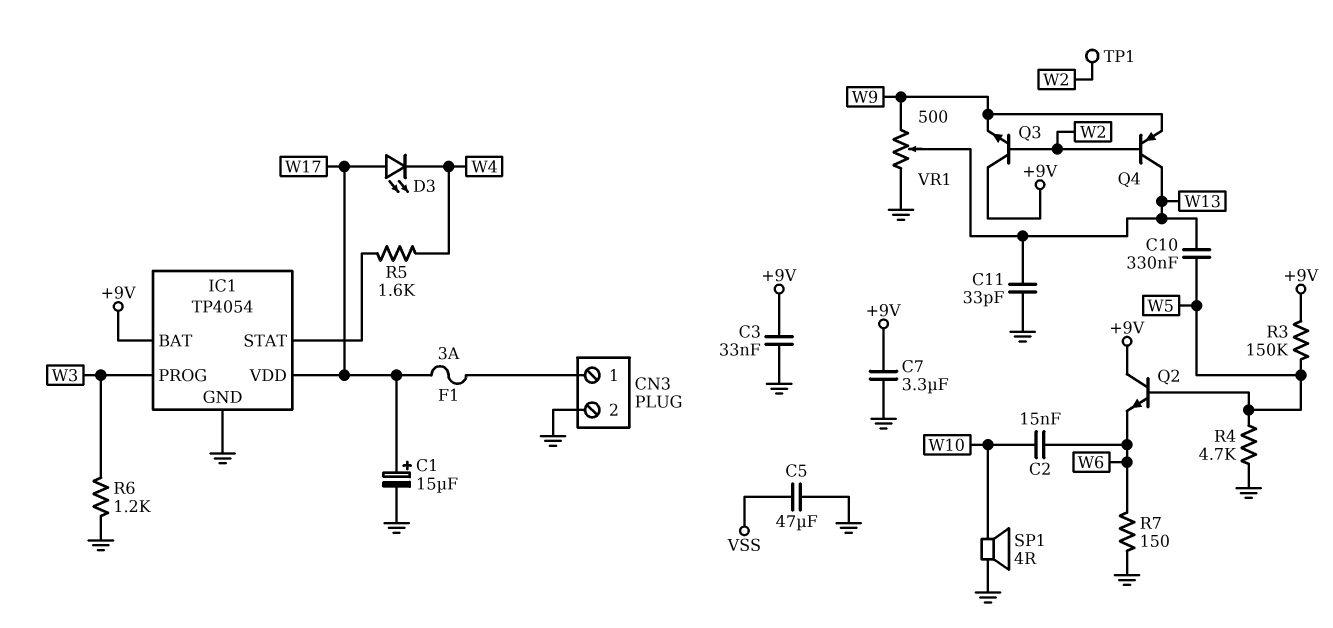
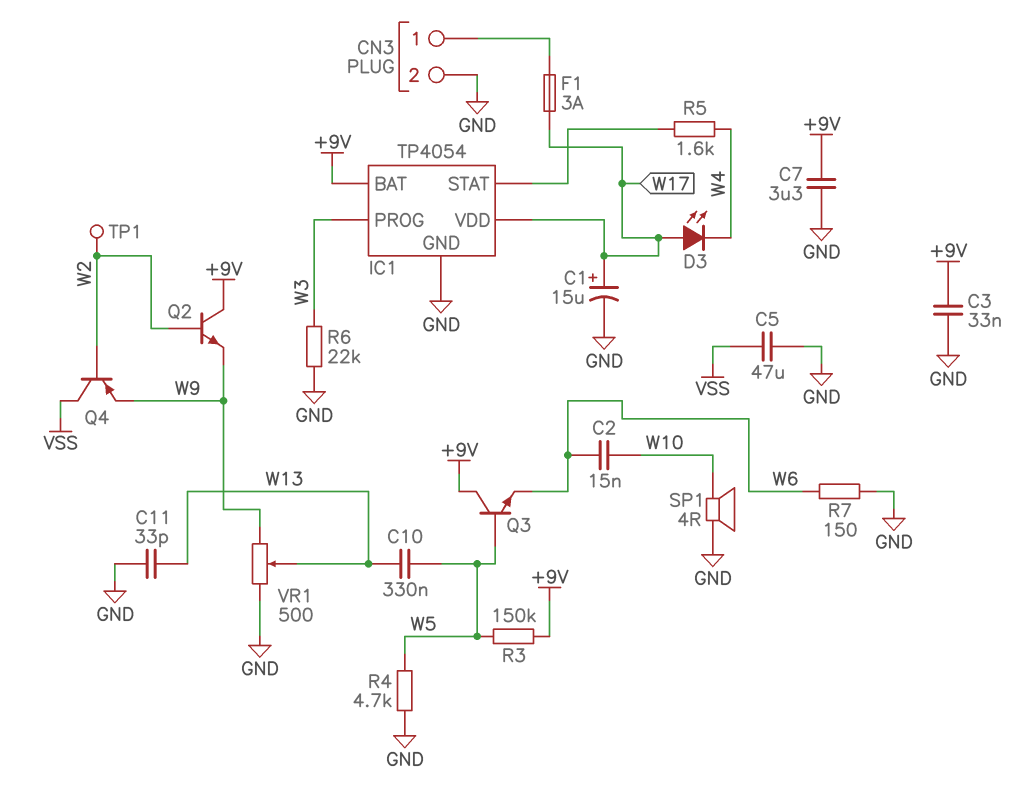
Q2: NPN (B W5, C +9V, E W6) -> NPN (B W2, C +9V, E W9)
Q3: NPN (B W2, C +9V, E W9) -> NPN (B W5, C +9V, E W6)
Q4: PNP (B W2, C W13, E W9) -> PNP (B W2, C VSS, E W9)
R6: 1.2k (GND, W3) -> 22k (GND, W3)

